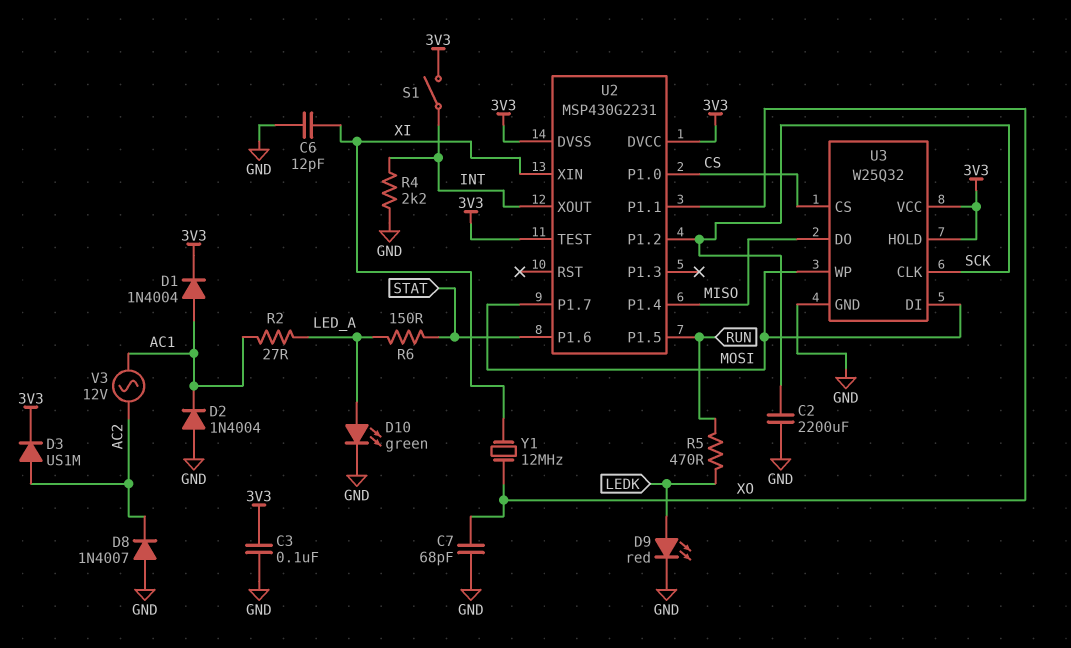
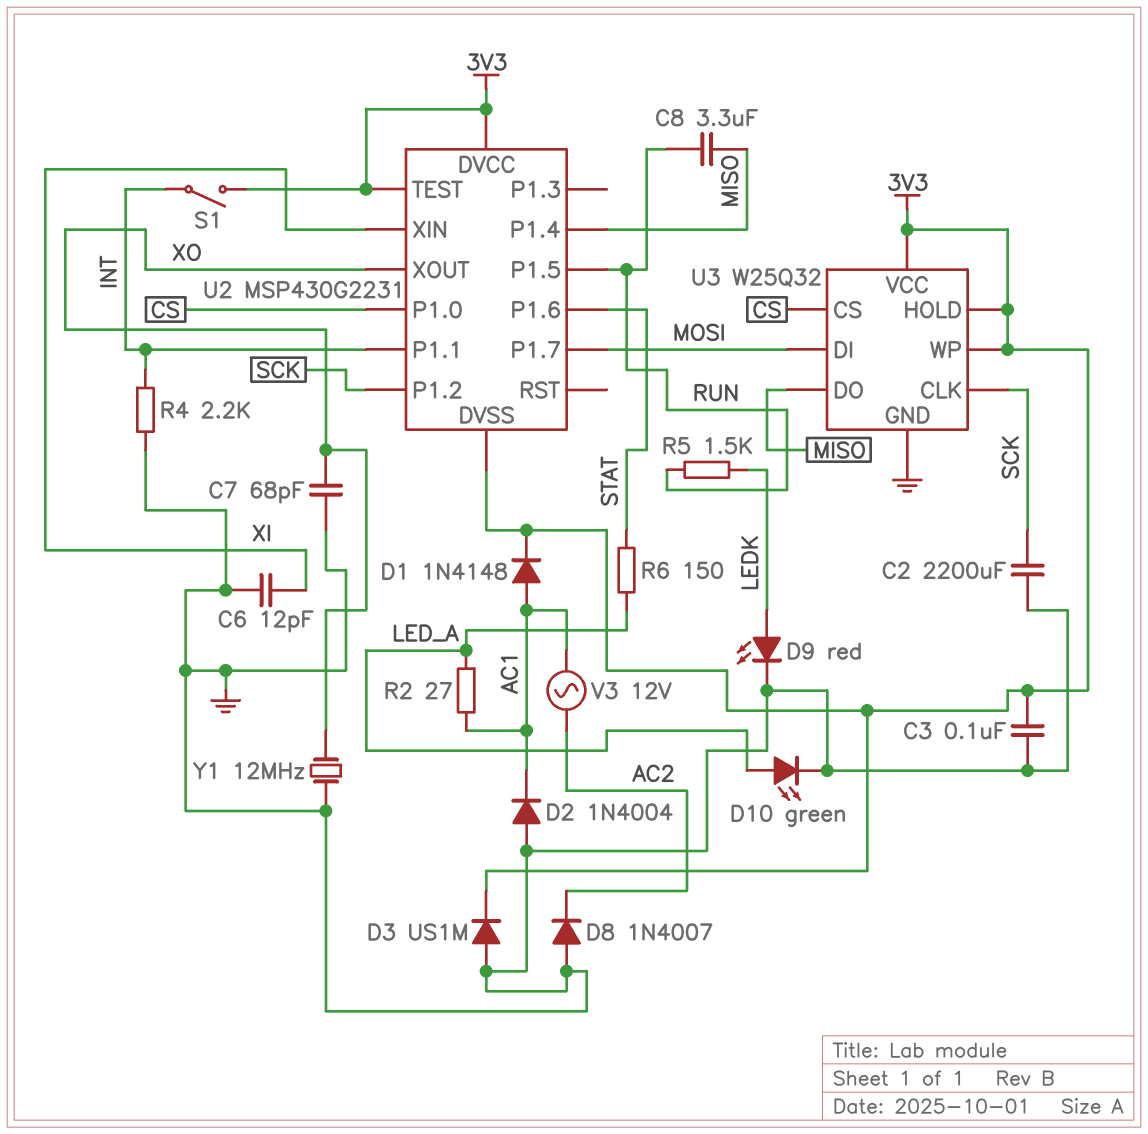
C8: none -> 3.3uF (MISO, RUN)
D1: diode 1N4004 (A AC1, K 3V3) -> diode 1N4148 (A AC1, K 3V3)
D3: diode US1M (A AC2, K 3V3) -> diode US1M (A GND, K 3V3)
R5: 470 (LEDK, RUN) -> 1.5k (LEDK, RUN)
U2 pin P1.1: XO -> INT
U2 pin XOUT: INT -> XO
U3 pin WP: MOSI -> 3V3
Y1: 12MHz (XI, XO) -> 12MHz (GND, XO)

